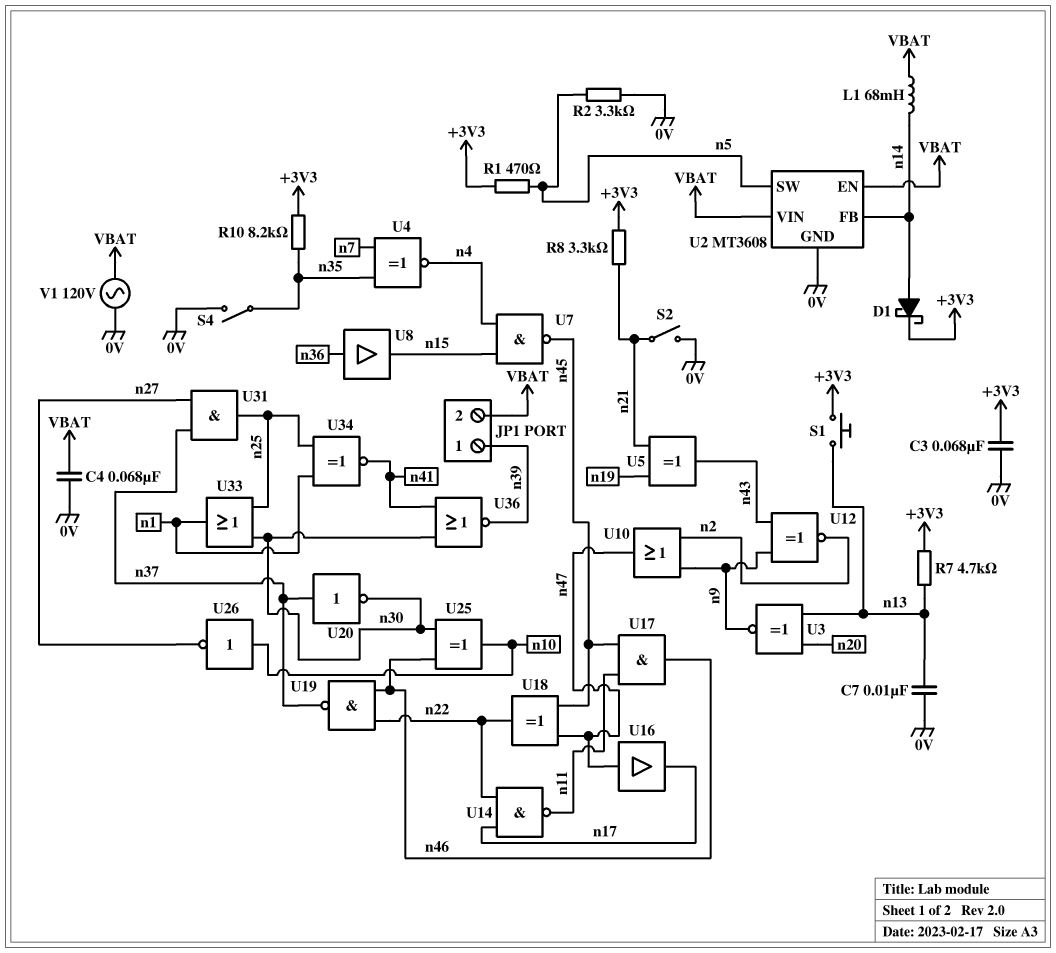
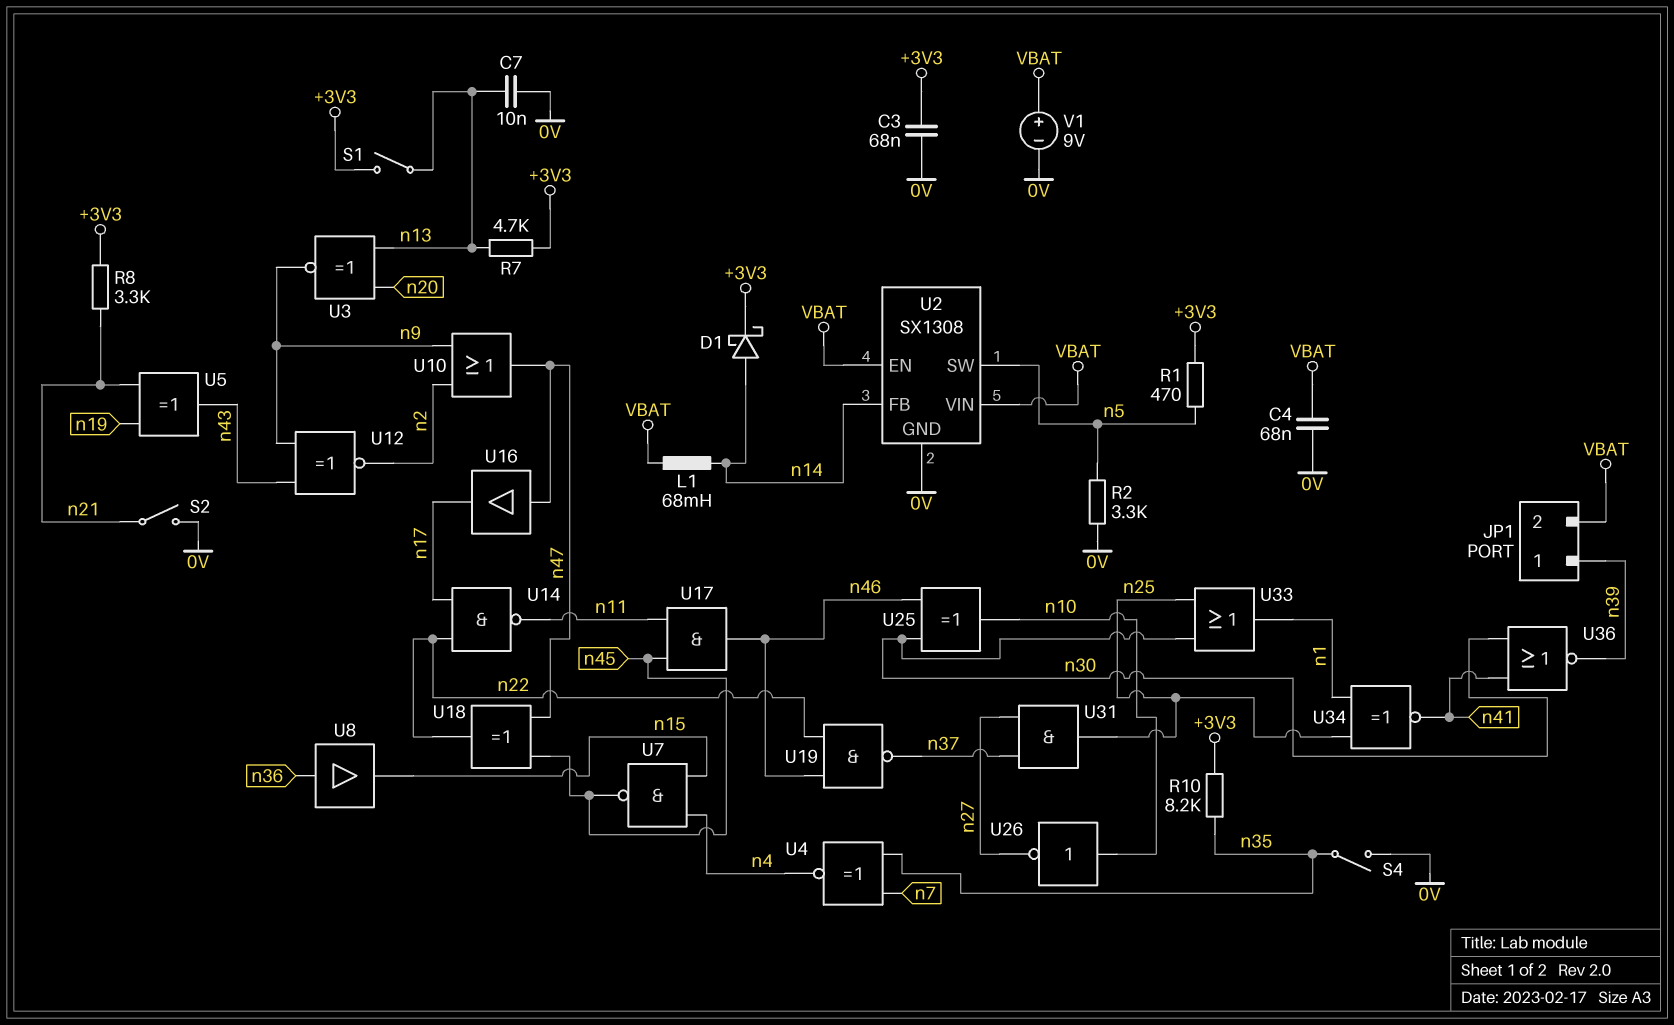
S1: button (+3V3, n13) -> switch (+3V3, n13)
U2: MT3608 -> SX1308
U20: NOT (in n37, out n30) -> none
V1: AC 120V (0V, VBAT) -> 9V (plus VBAT, minus 0V)

